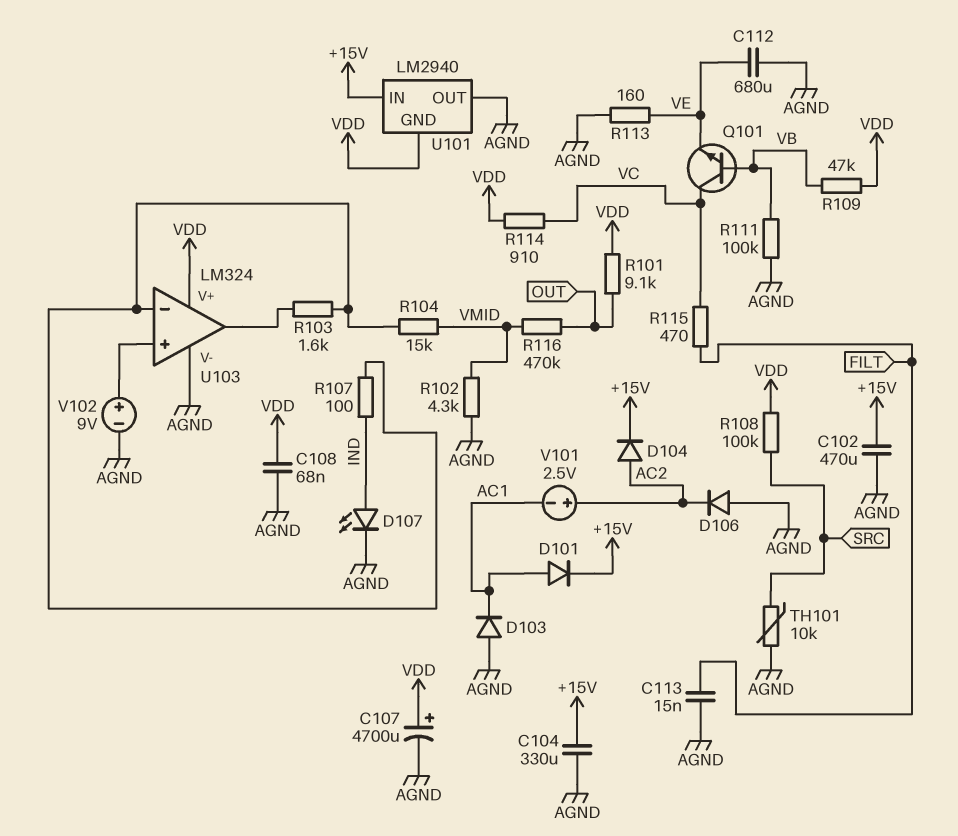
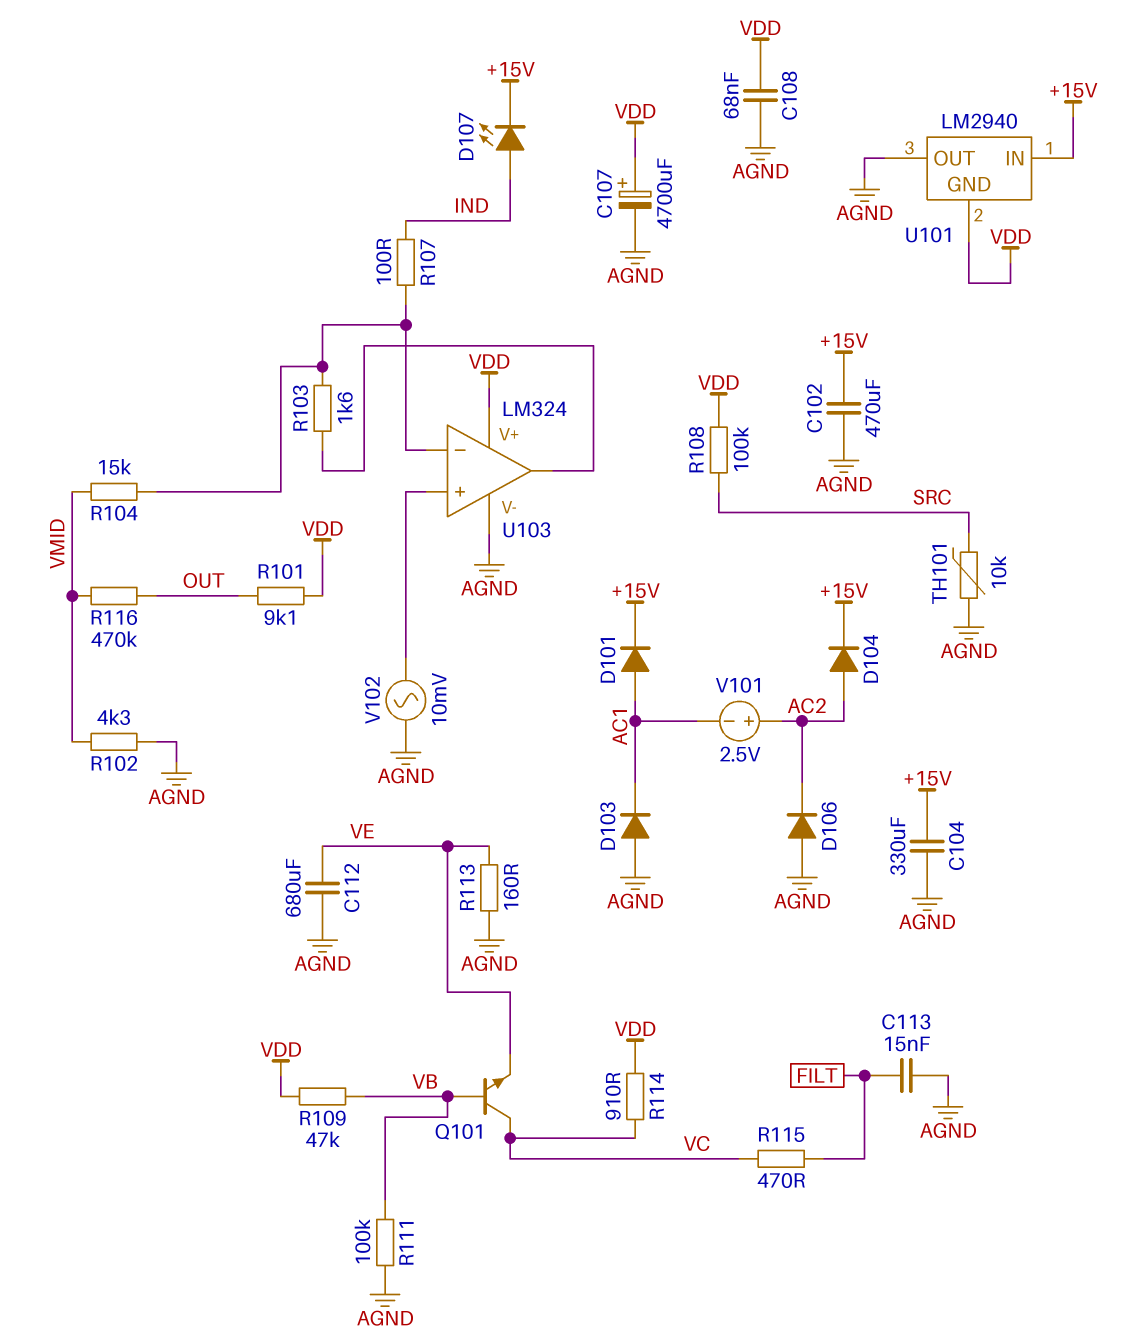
D107: LED (A IND, K AGND) -> LED (A IND, K +15V)
V102: 9V (plus U103/in+, minus AGND) -> AC 10mV (AGND, U103/in+)

